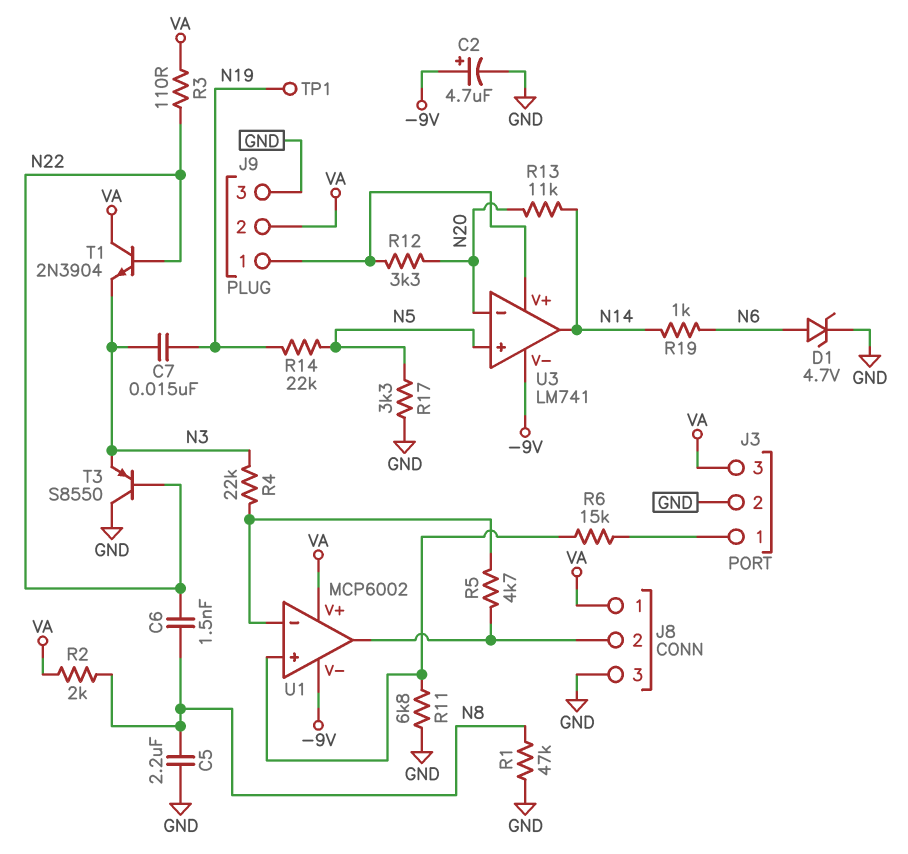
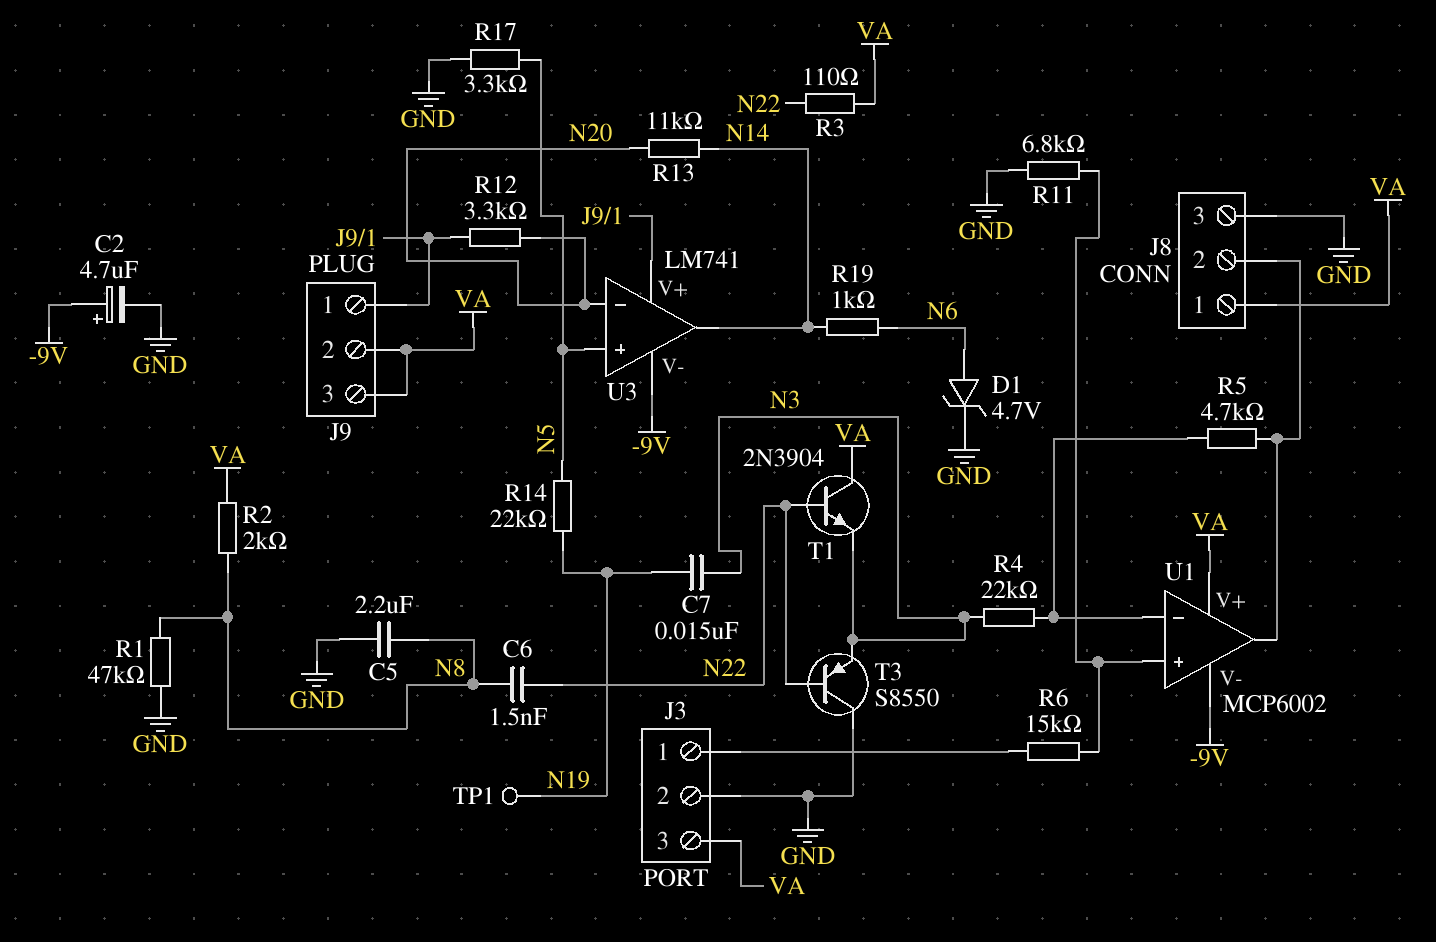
J9 pin 3: GND -> VA

